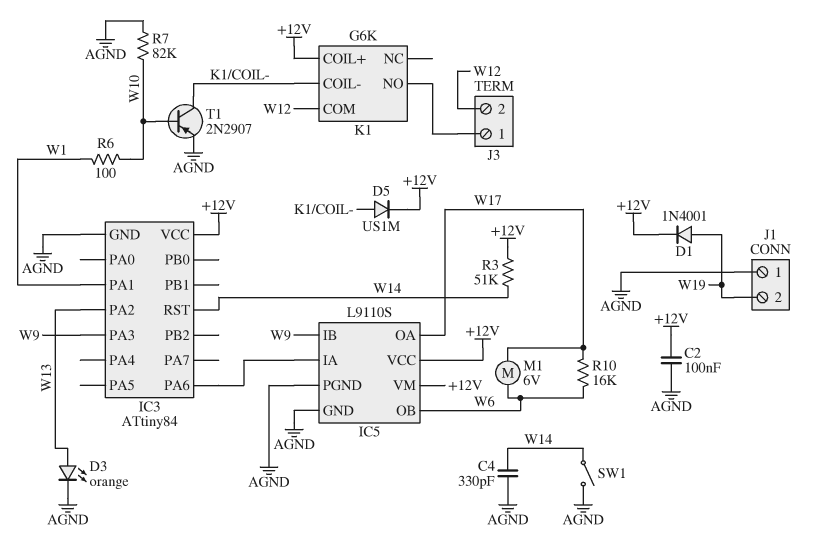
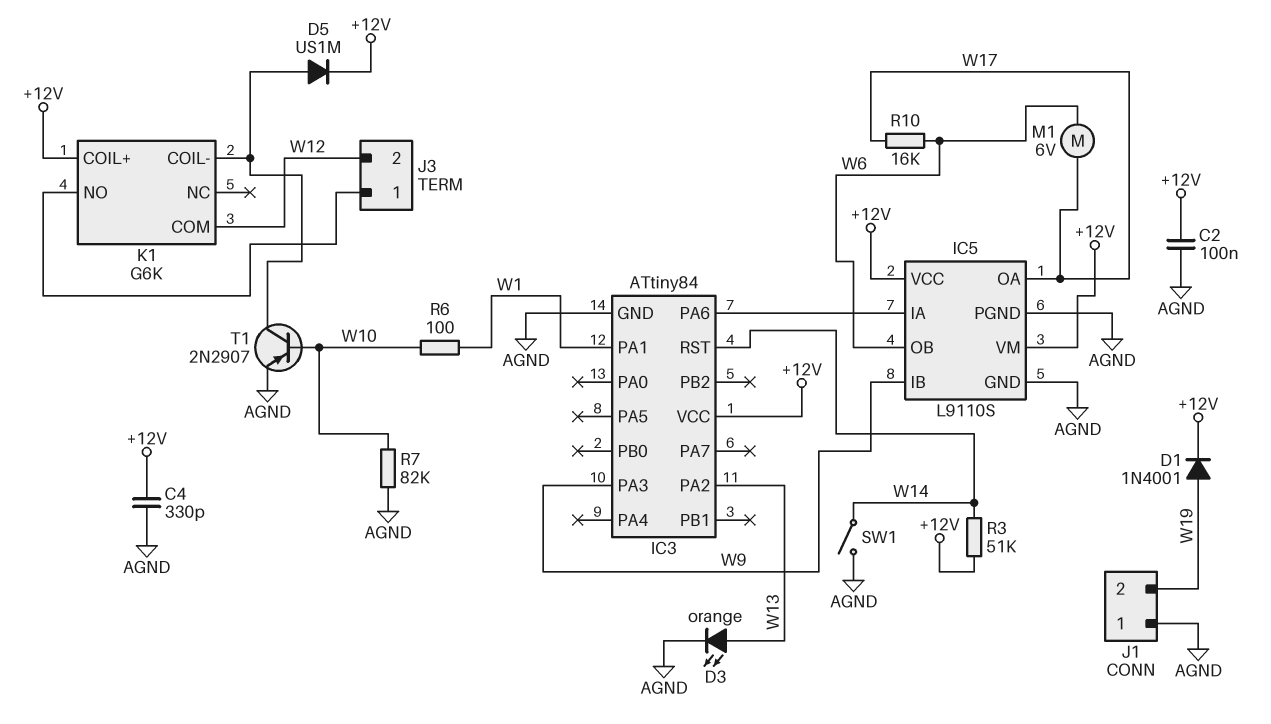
C4: 330pF (AGND, W14) -> 330pF (+12V, AGND)

